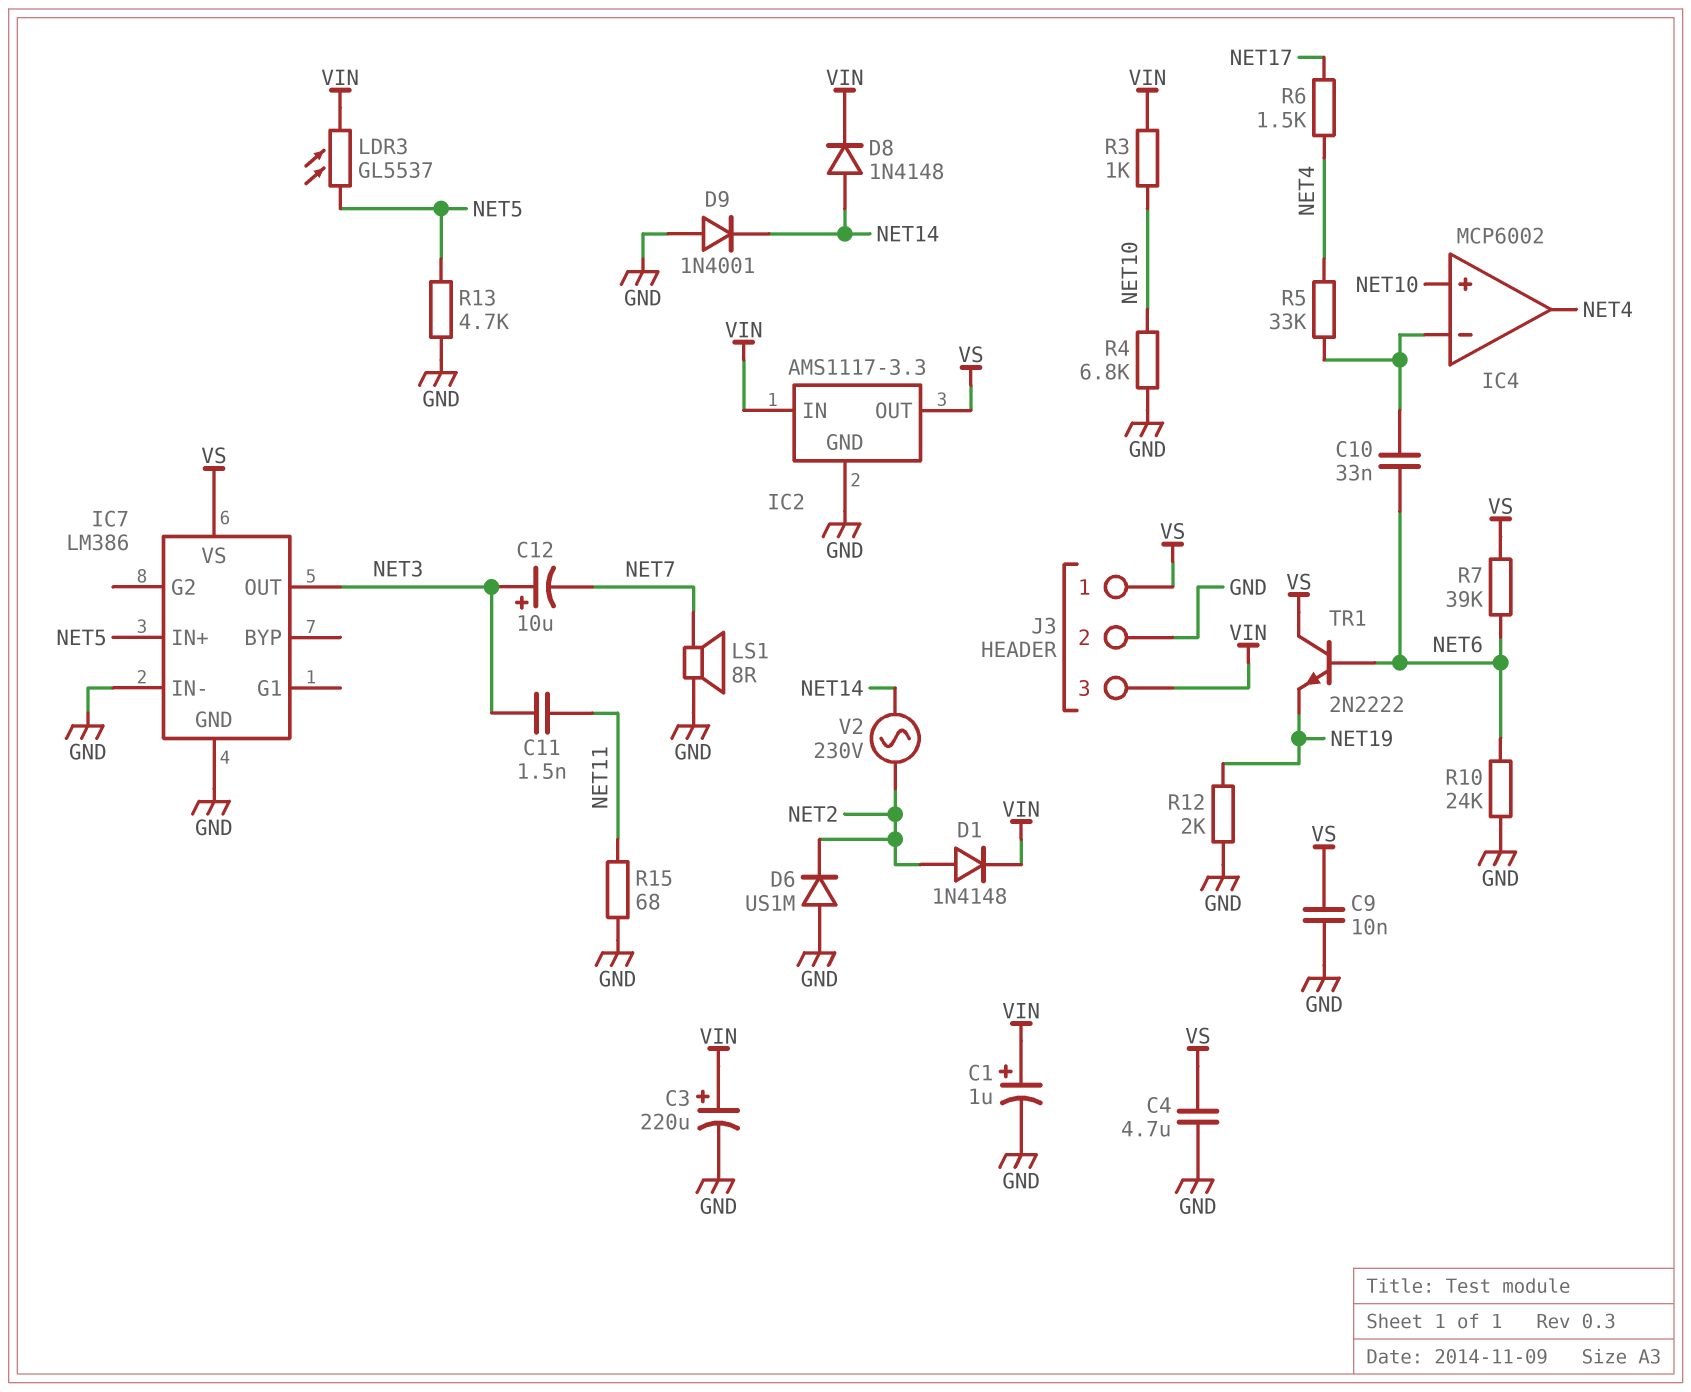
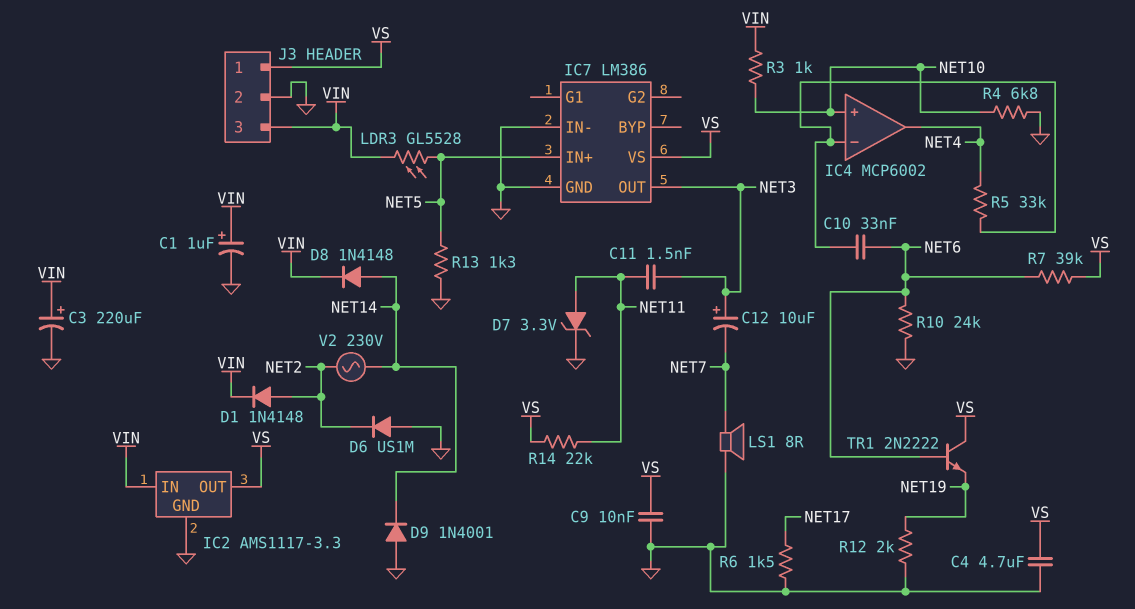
D7: none -> zener 3.3V (A NET11, K GND)
LDR3: GL5537 (NET5, VIN) -> GL5528 (NET5, VIN)
R6: 1.5k (NET4, NET17) -> 1.5k (GND, NET17)
R13: 4.7k (GND, NET5) -> 1.3k (GND, NET5)
R14: none -> 22k (NET11, VS)
R15: 68 (GND, NET11) -> none

